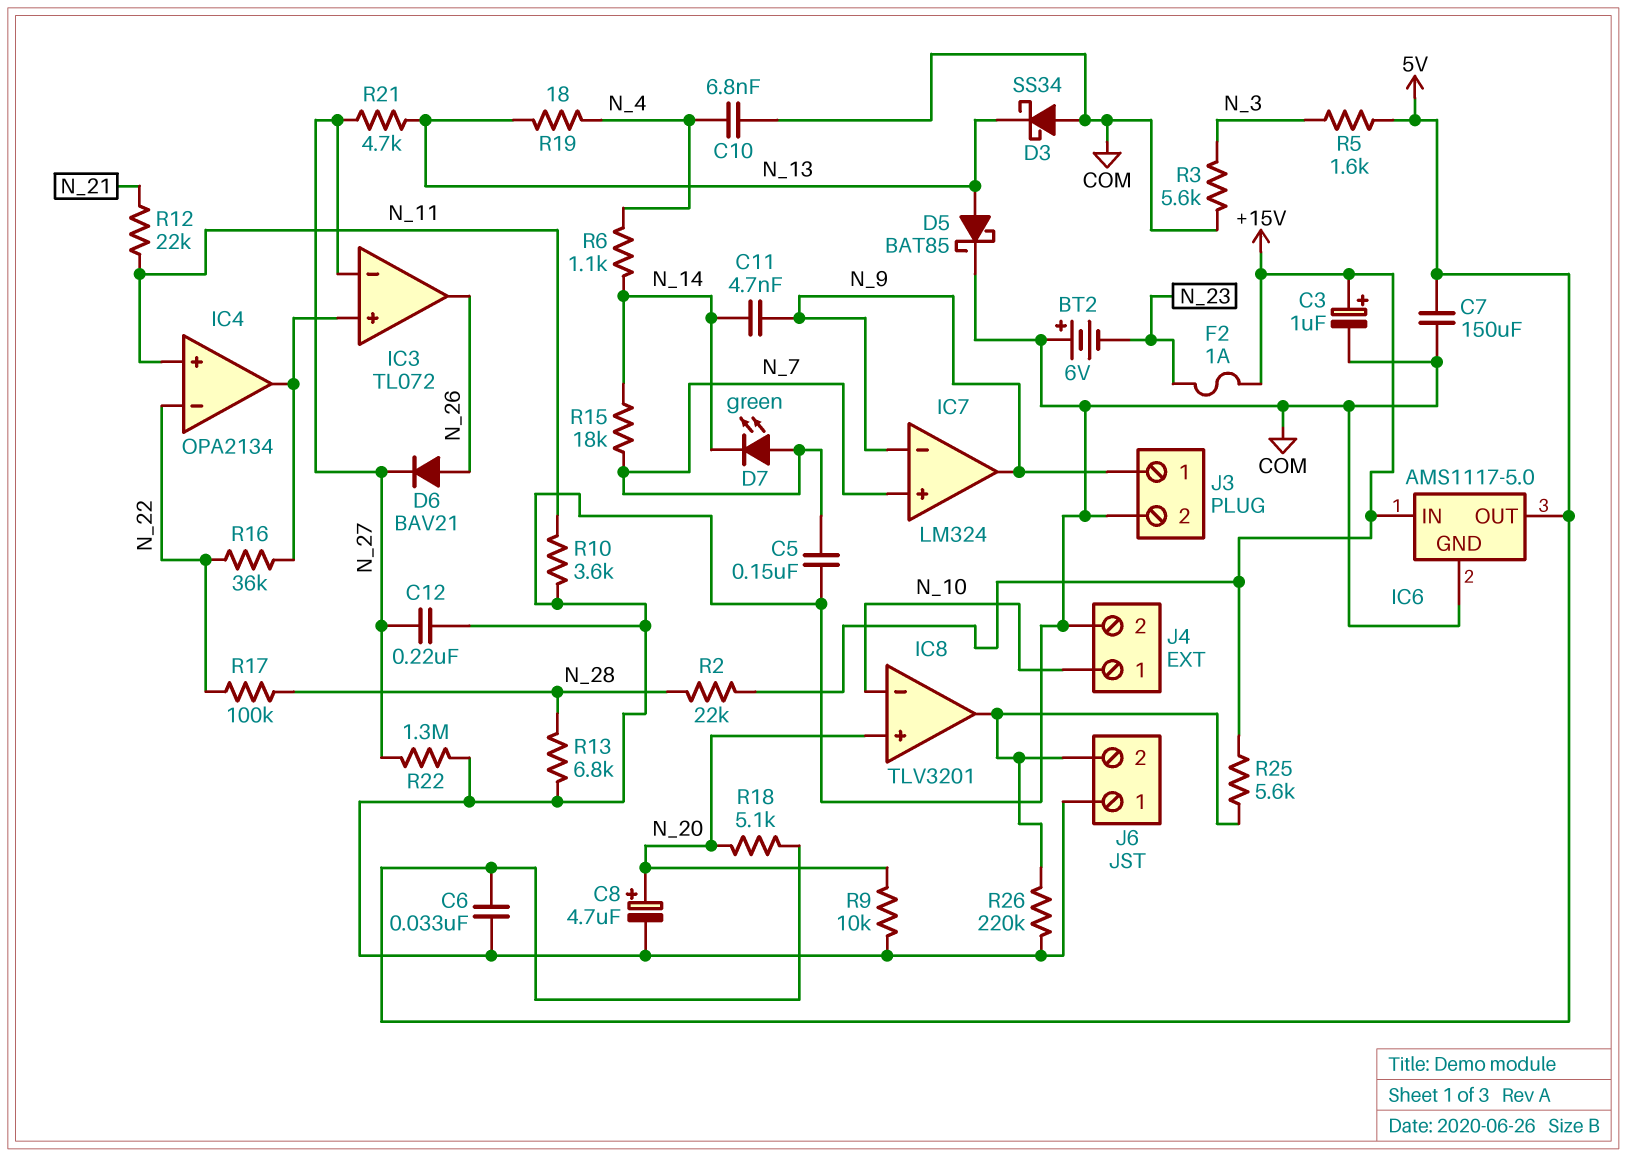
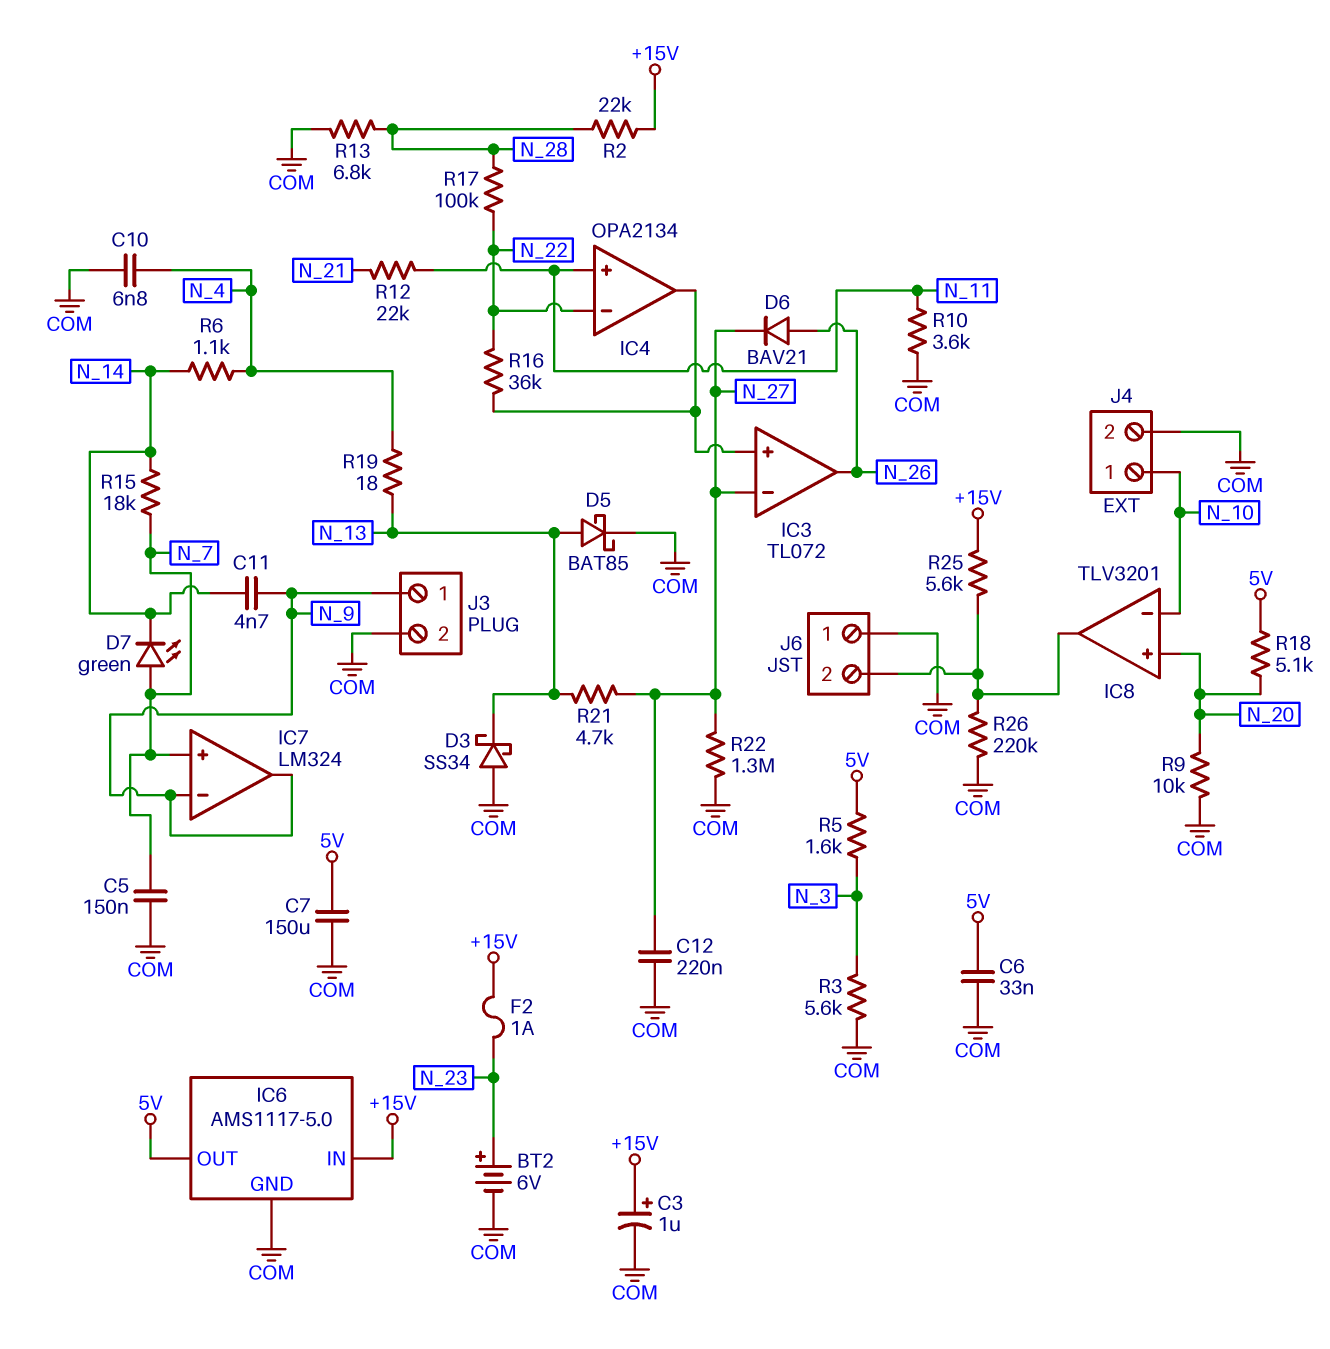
BT2: 6V (plus COM, minus N_23) -> 6V (plus N_23, minus COM)
C8: 4.7uF (plus N_20, minus COM) -> none

